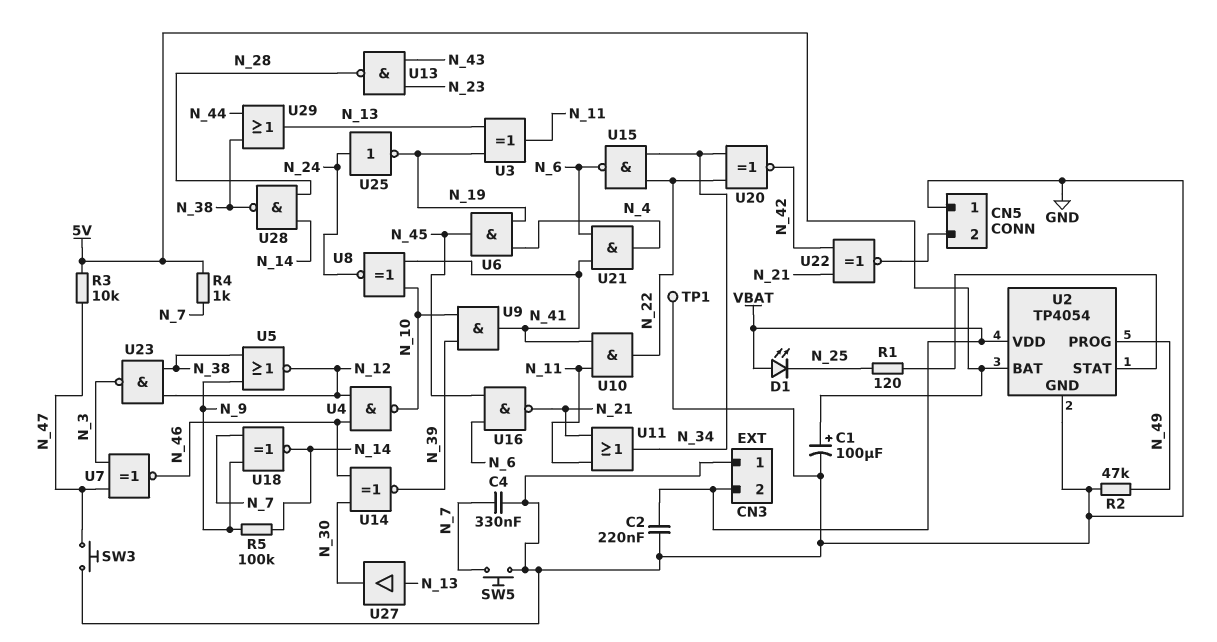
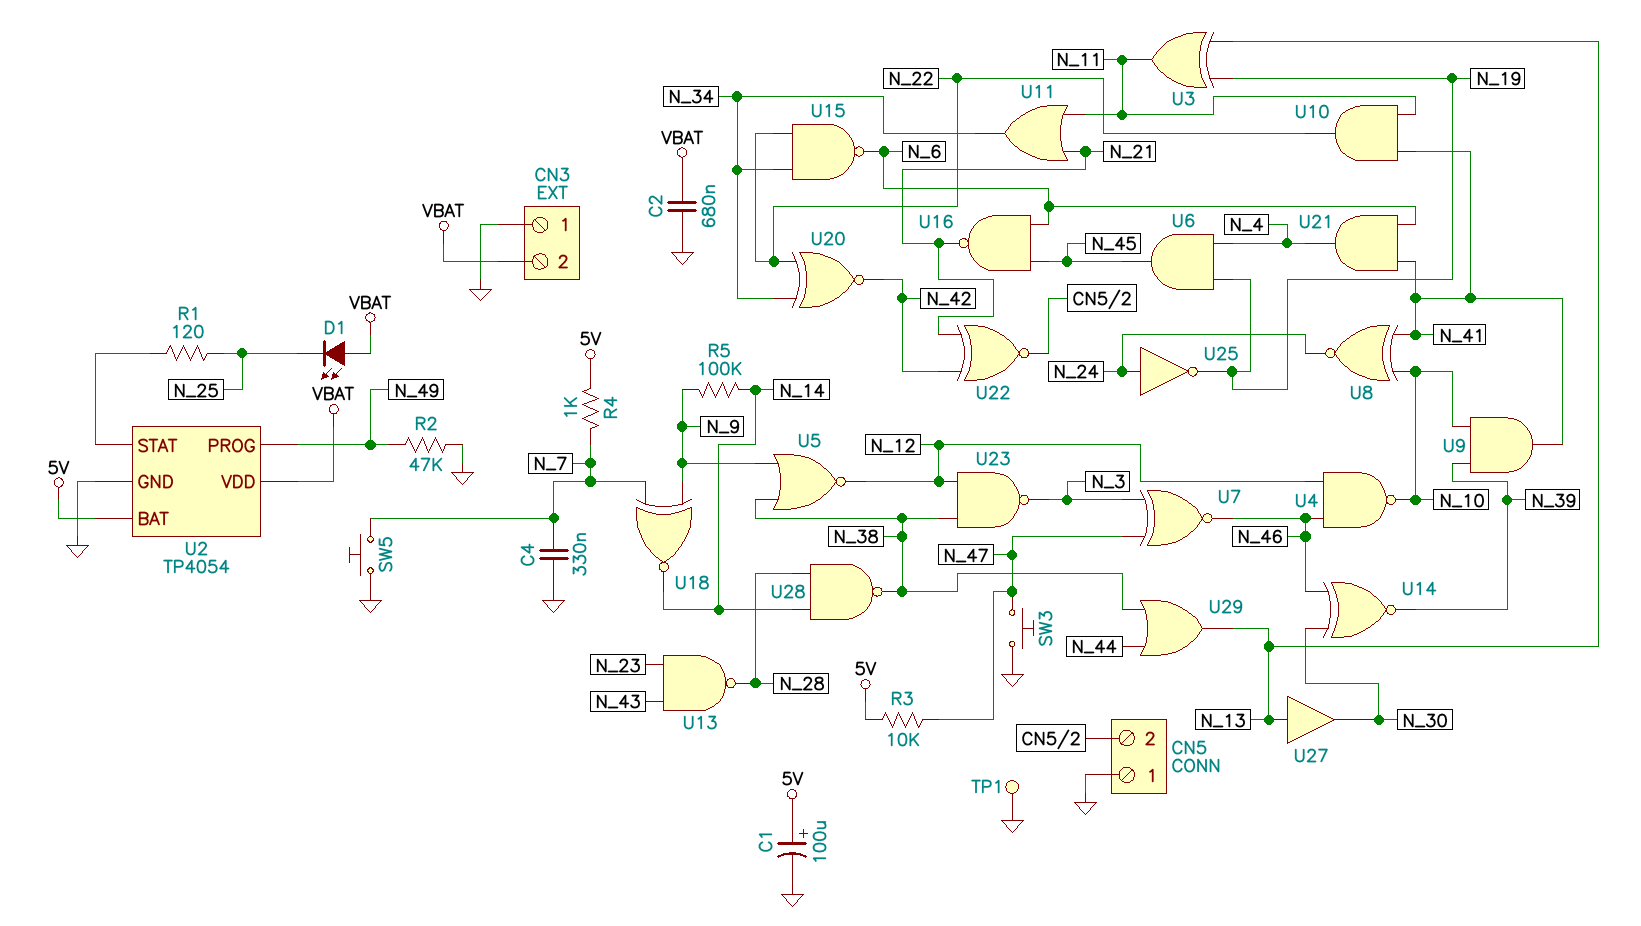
C2: 220nF (GND, VBAT) -> 680nF (GND, VBAT)

